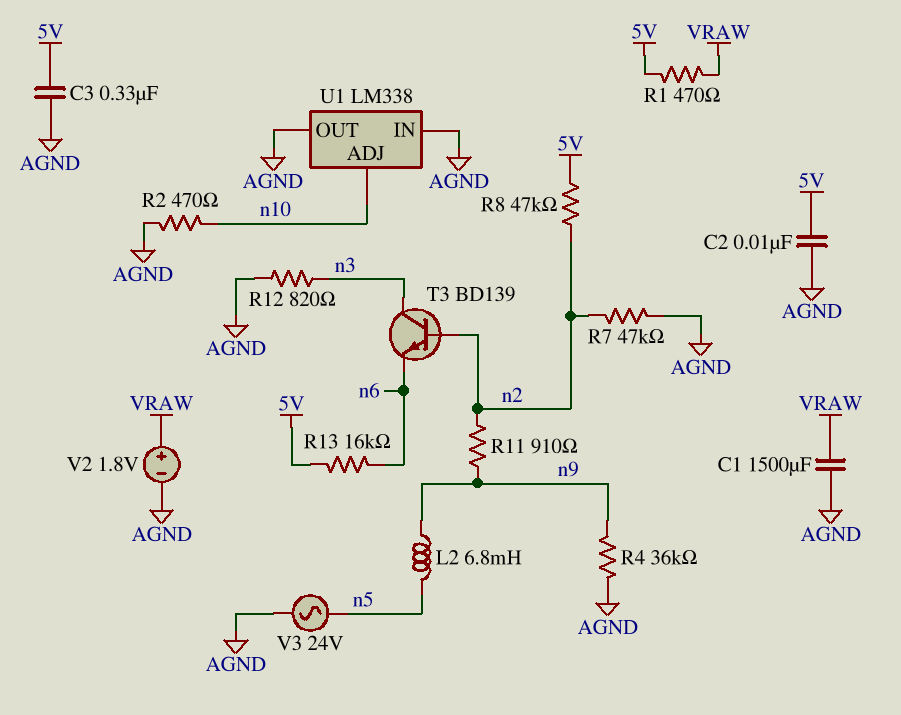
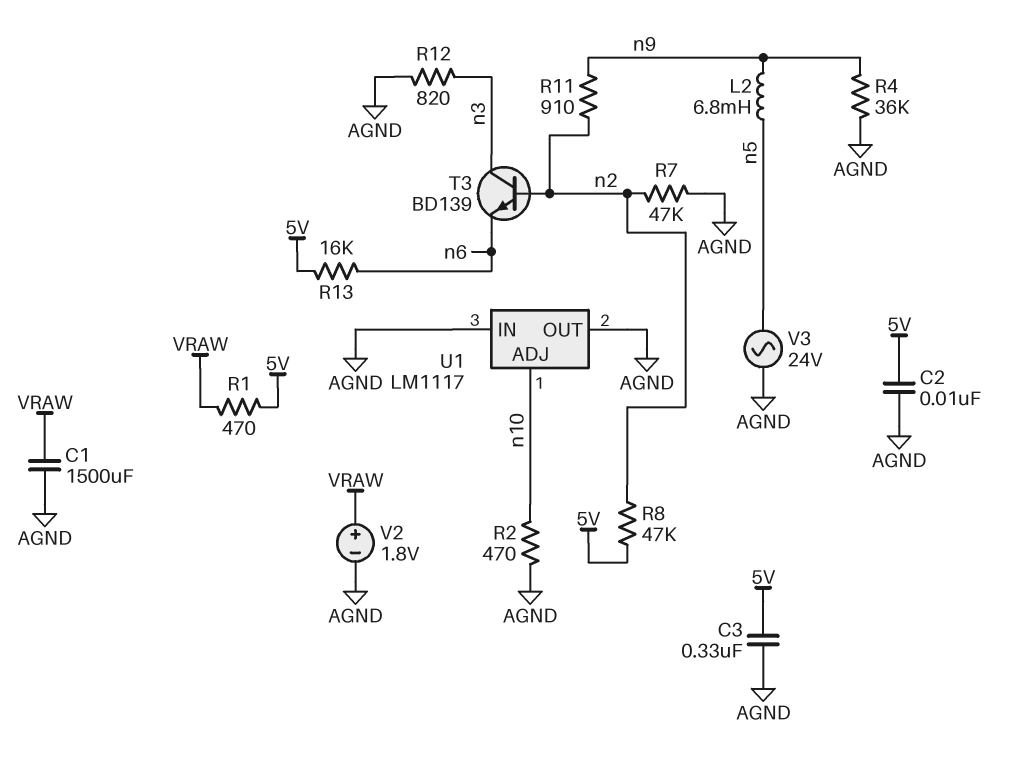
U1: LM338 -> LM1117

